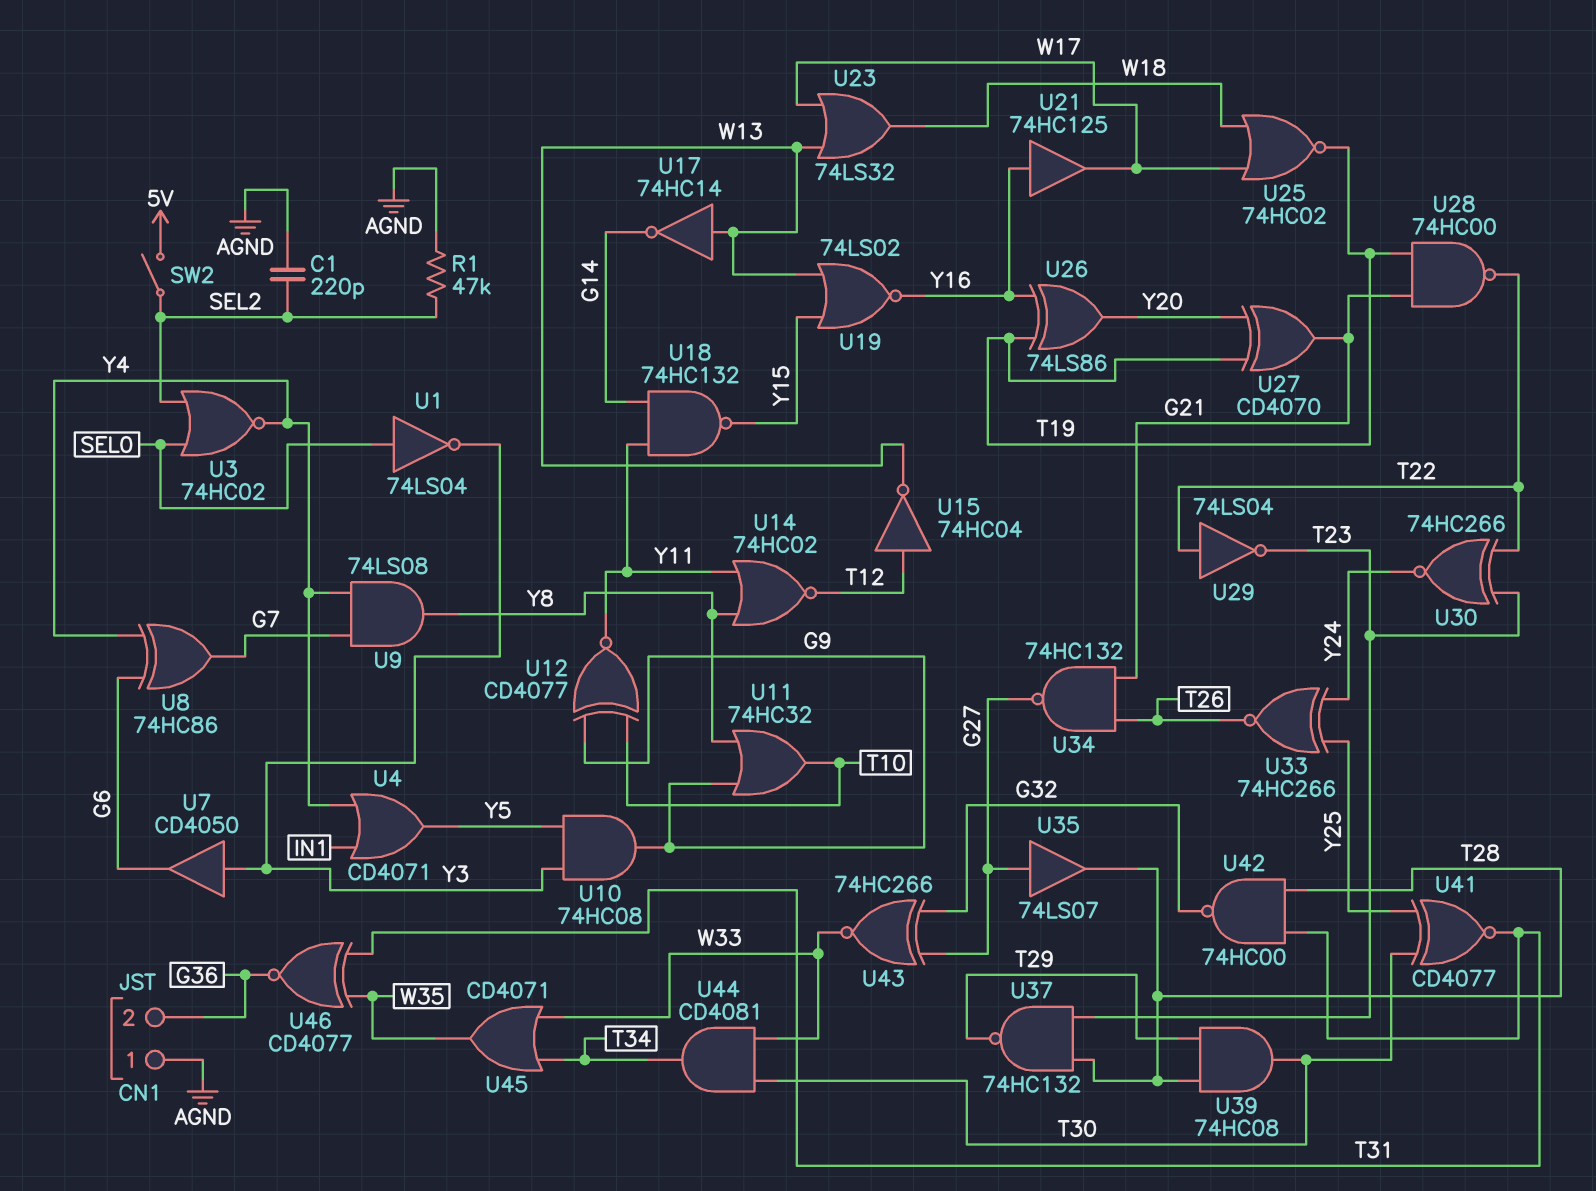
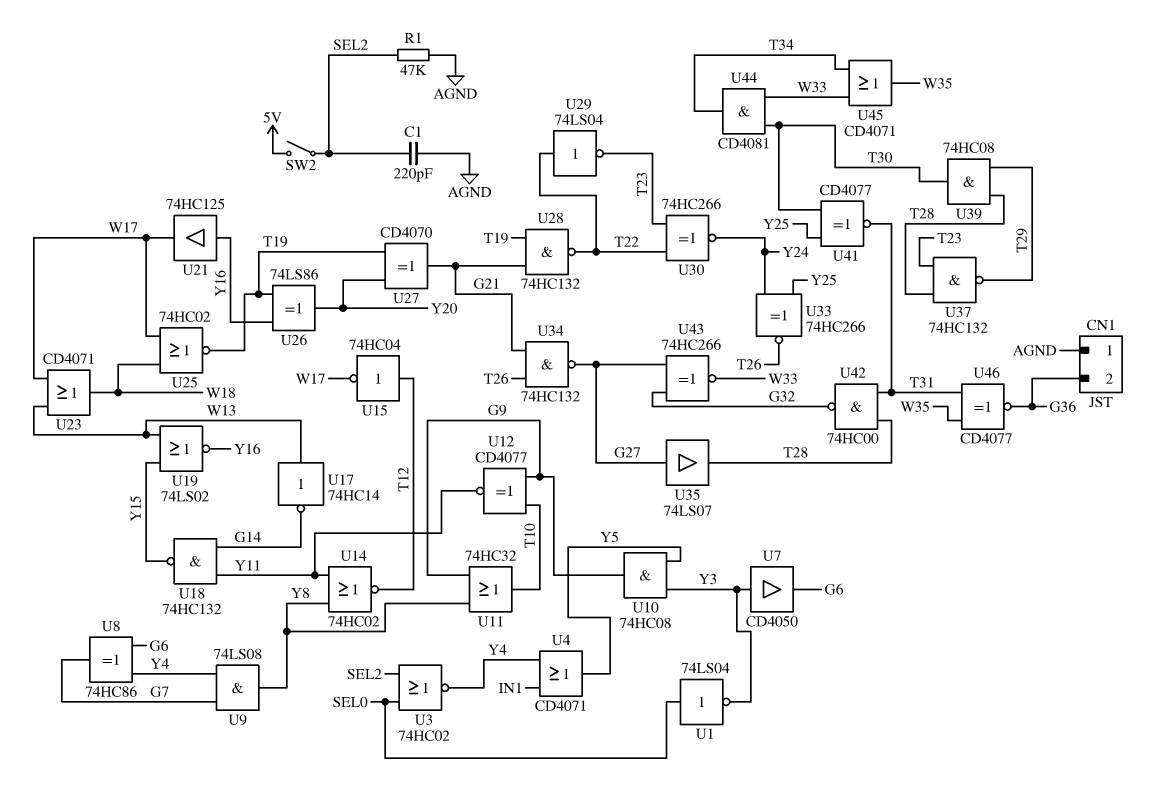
U15: NOT 74HC04 (in T12, out W13) -> NOT 74HC04 (in T12, out W17)
U23: OR 74LS32 (in W13, in W17, out W18) -> OR CD4071 (in W13, in W17, out W18)
U28: NAND 74HC00 (in G21, in T19, out T22) -> NAND 74HC132 (in G21, in T19, out T22)

